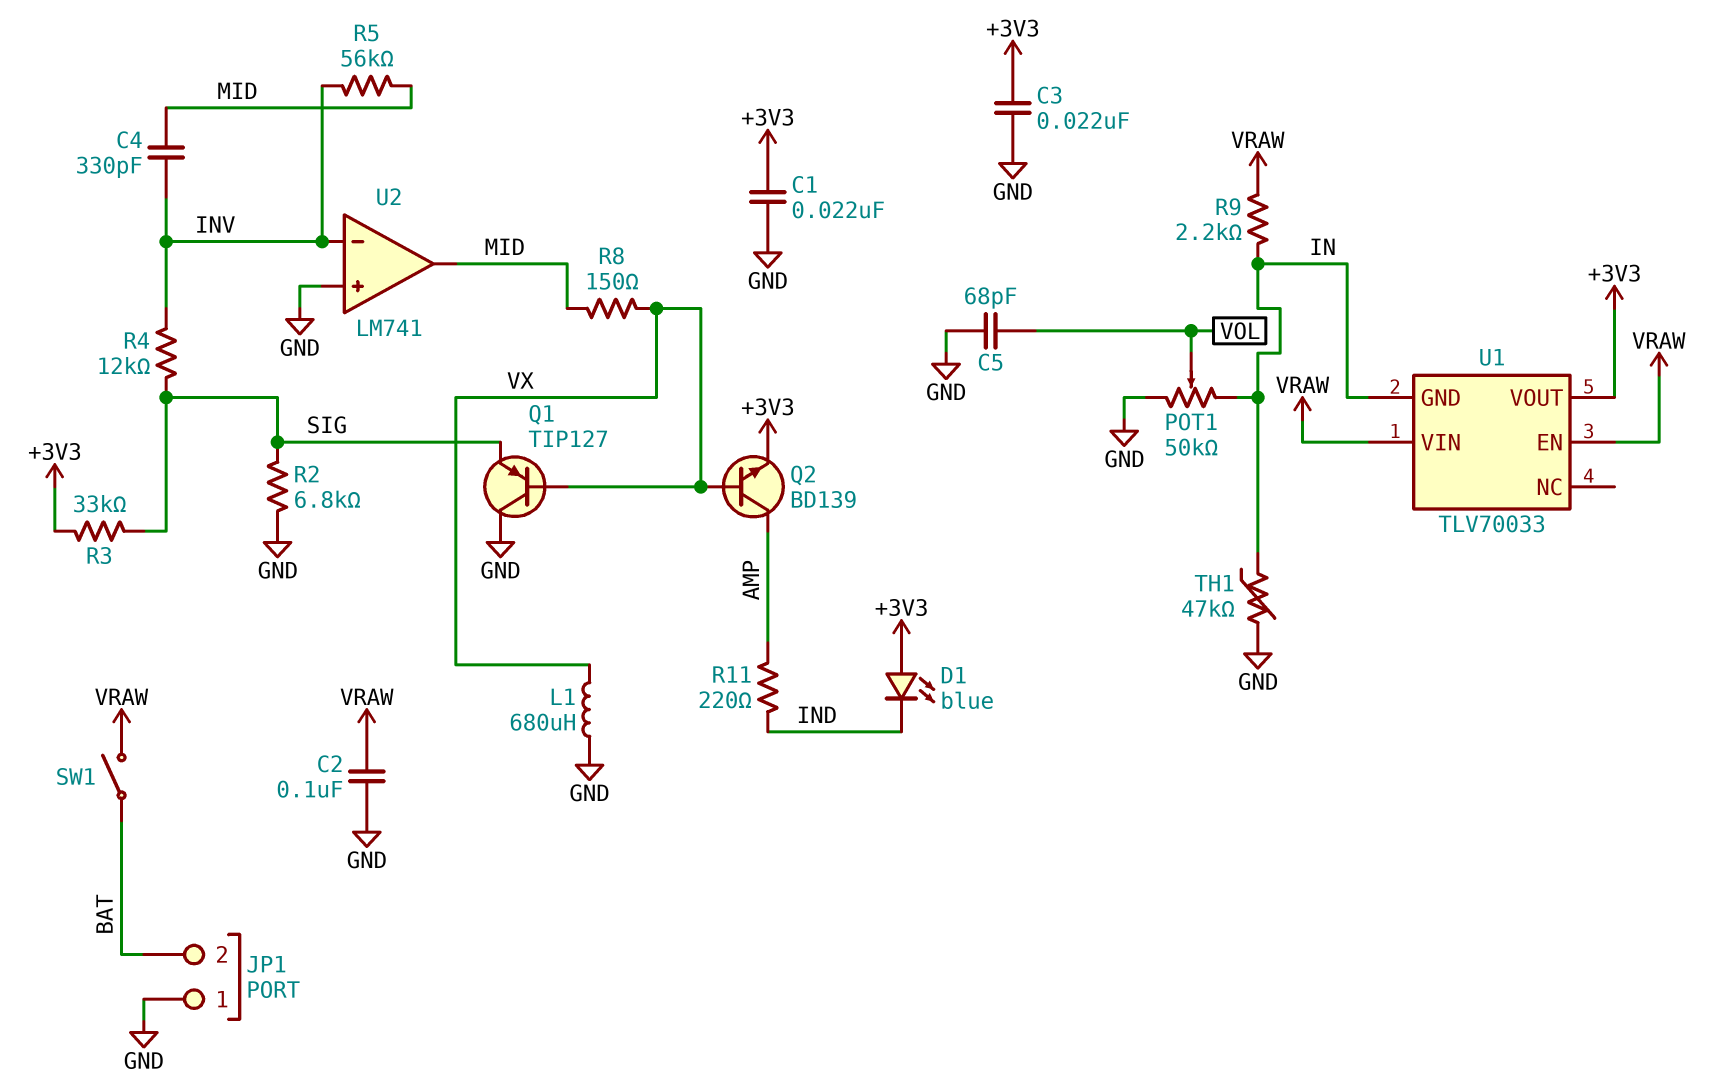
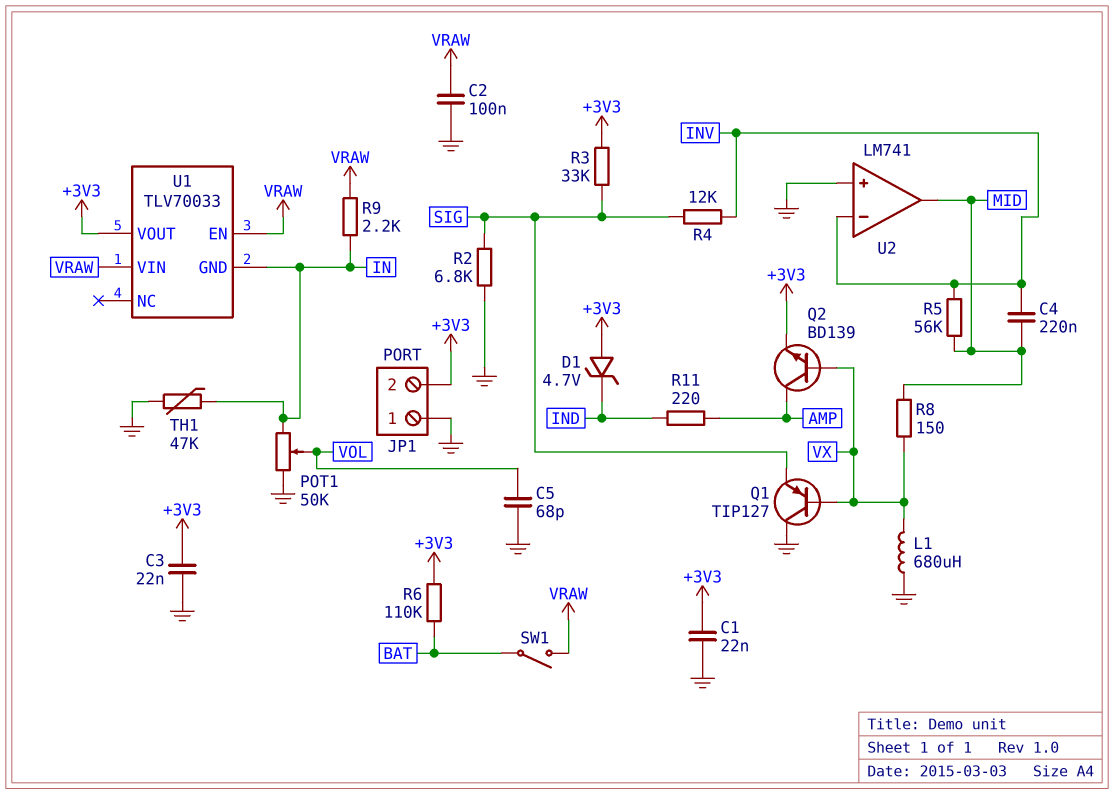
C4: 330pF (INV, MID) -> 220nF (INV, MID)
D1: LED blue (A +3V3, K IND) -> zener 4.7V (A +3V3, K IND)
JP1 pin 2: BAT -> +3V3
R6: none -> 110k (+3V3, BAT)

